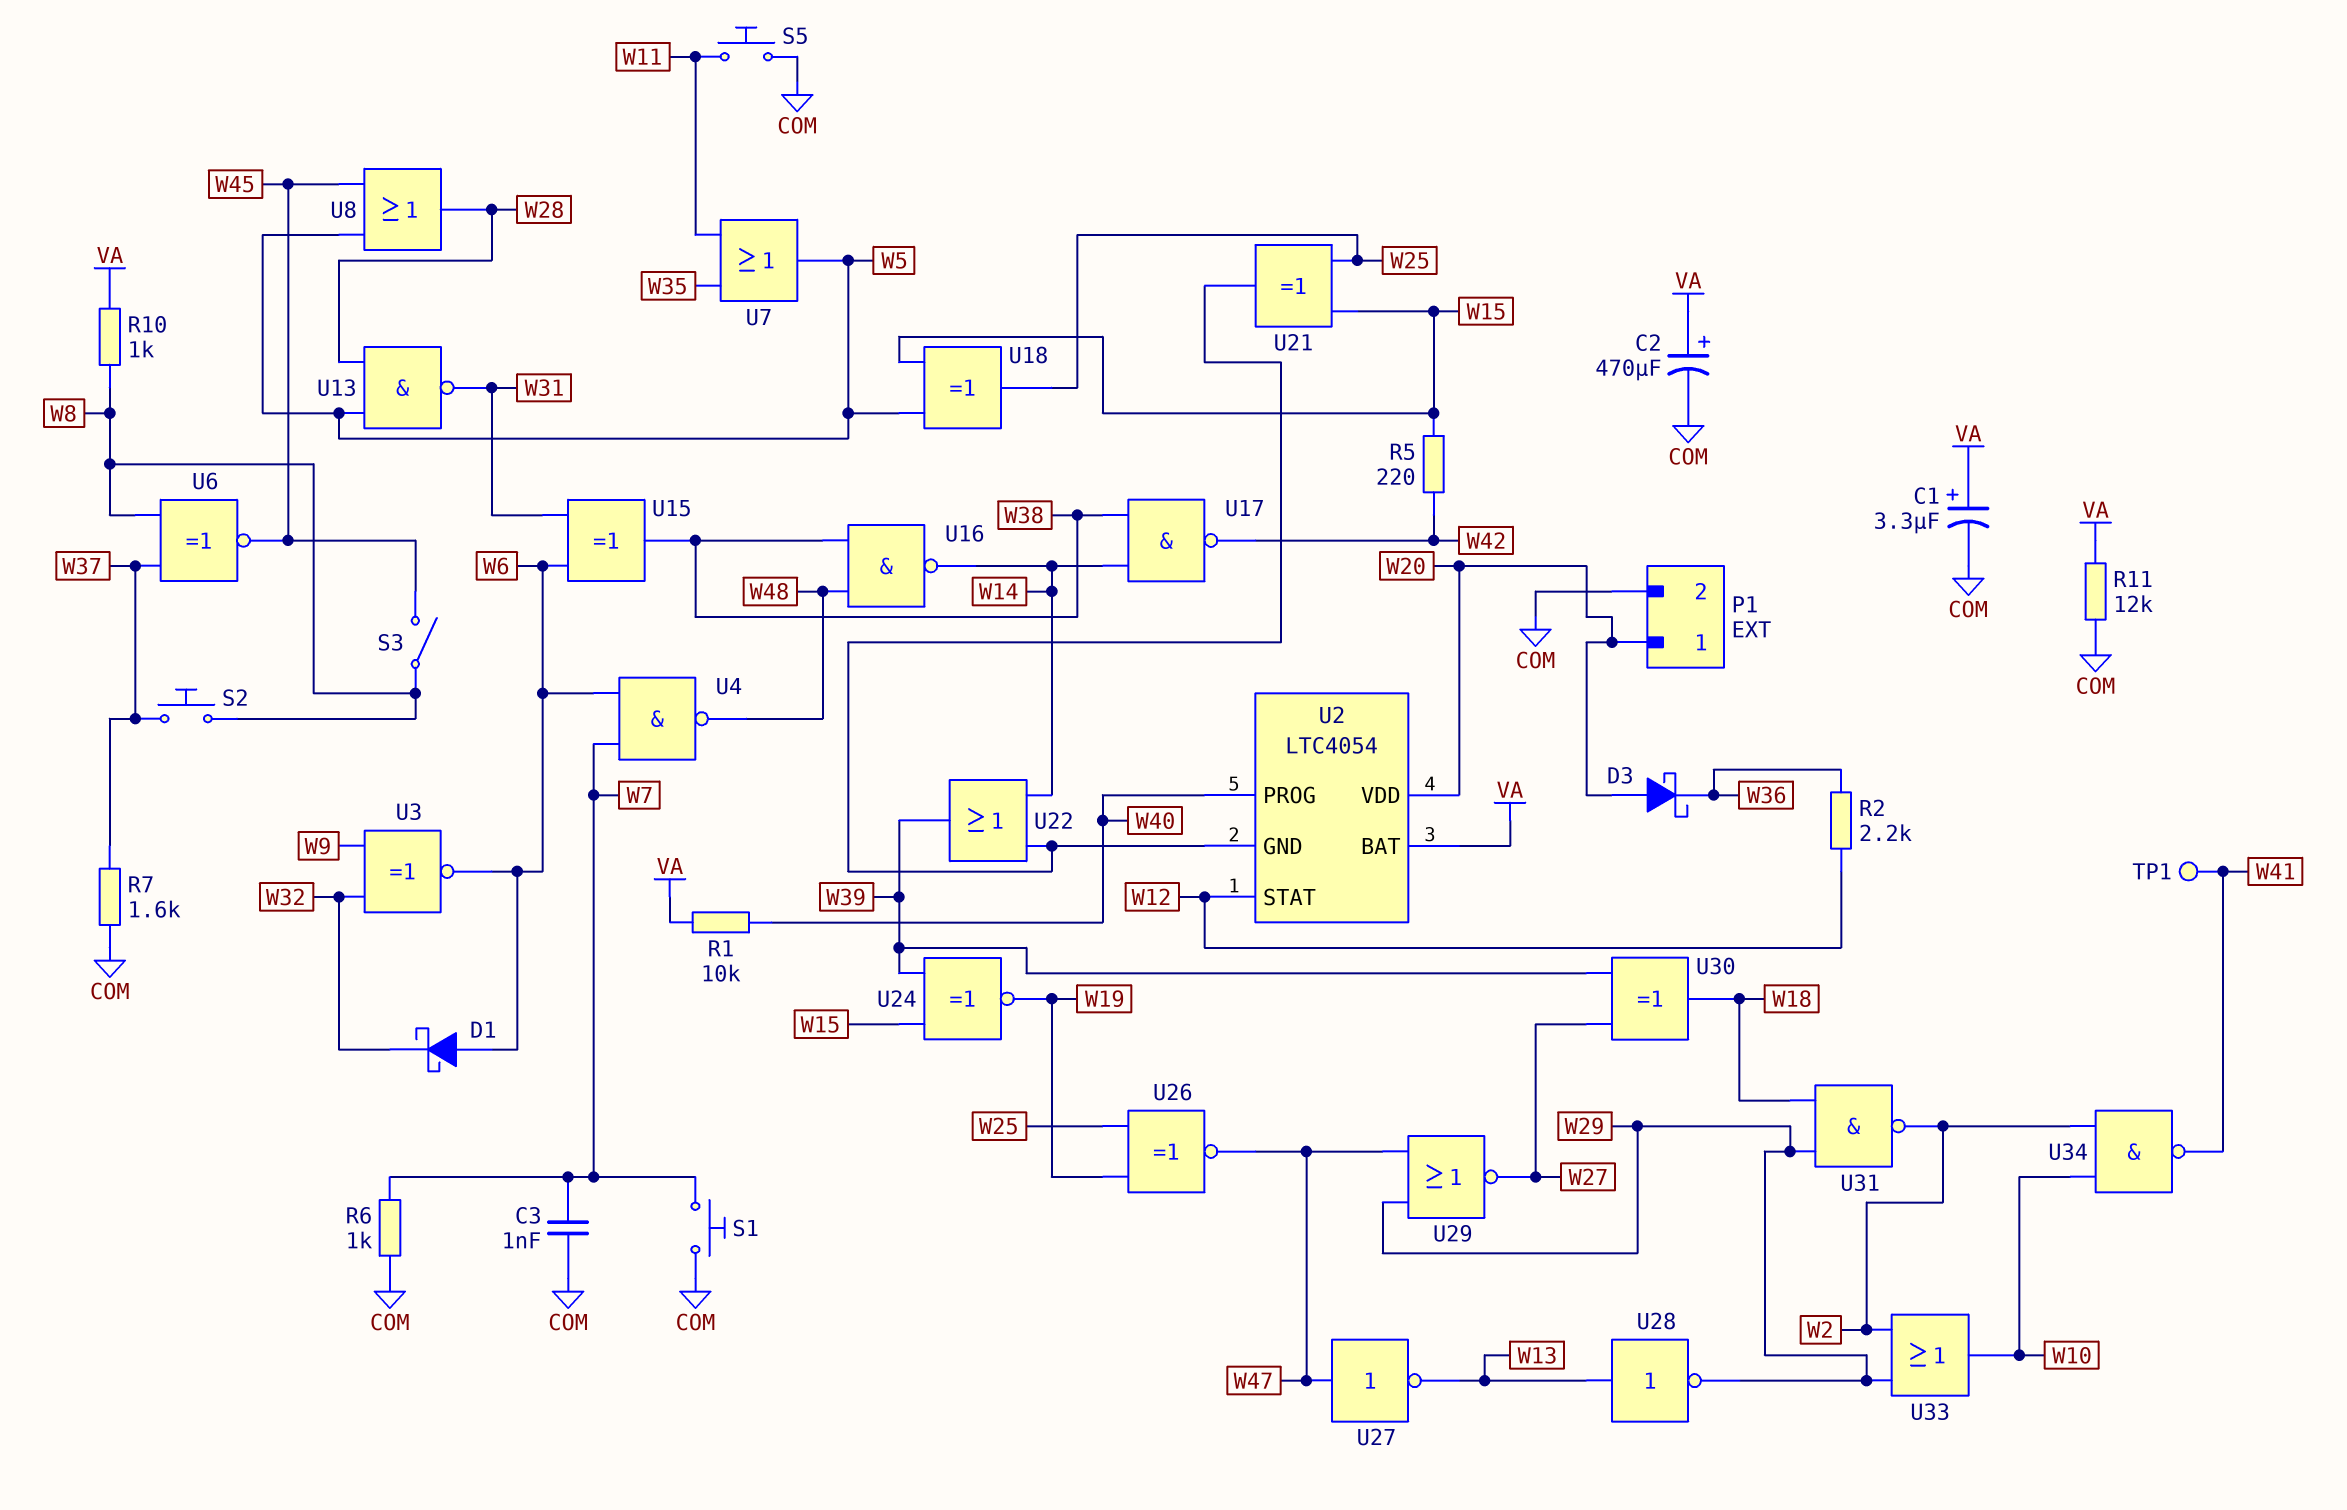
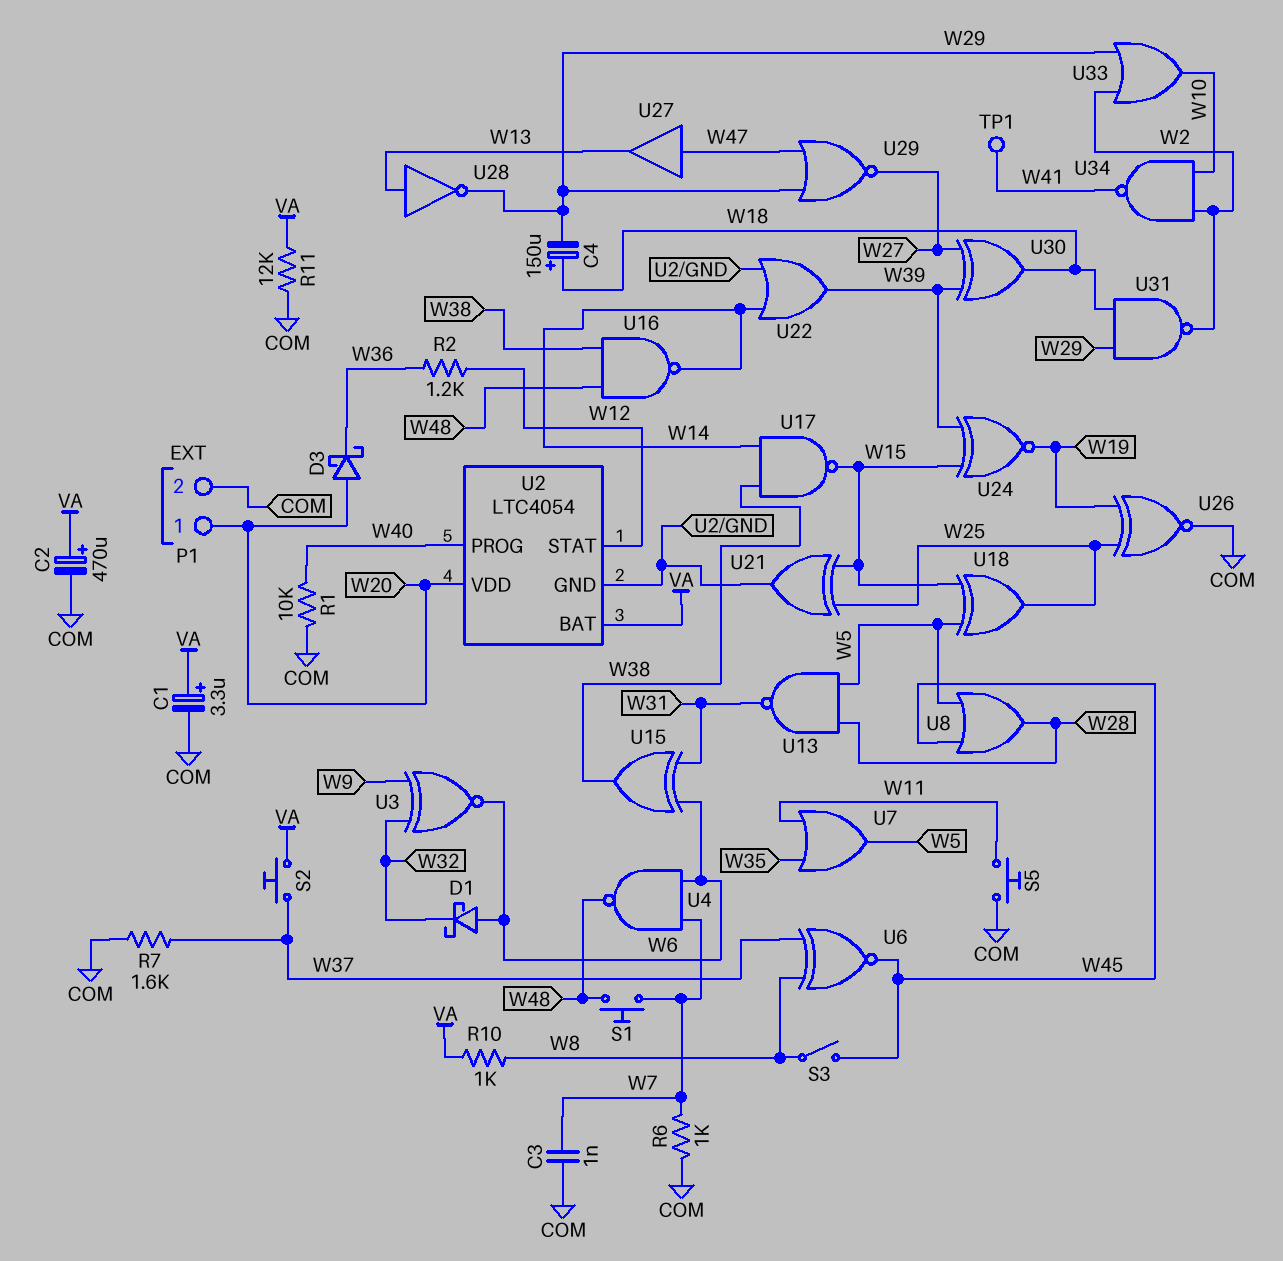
C4: none -> 150uF (plus W18, minus W29)
R1: 10k (VA, W40) -> 10k (COM, W40)
R2: 2.2k (W12, W36) -> 1.2k (W12, W36)
R5: 220 (W15, W42) -> none
S1: button (COM, W7) -> button (W7, W48)
S2: button (W8, W37) -> button (VA, W37)
U17: NAND (in W14, in W38, out W42) -> NAND (in W14, in W38, out W15)
U26: XNOR (in W19, in W25, out W47) -> XNOR (in W19, in W25, out COM)
U27: NOT (in W47, out W13) -> buffer (in W47, out W13)

